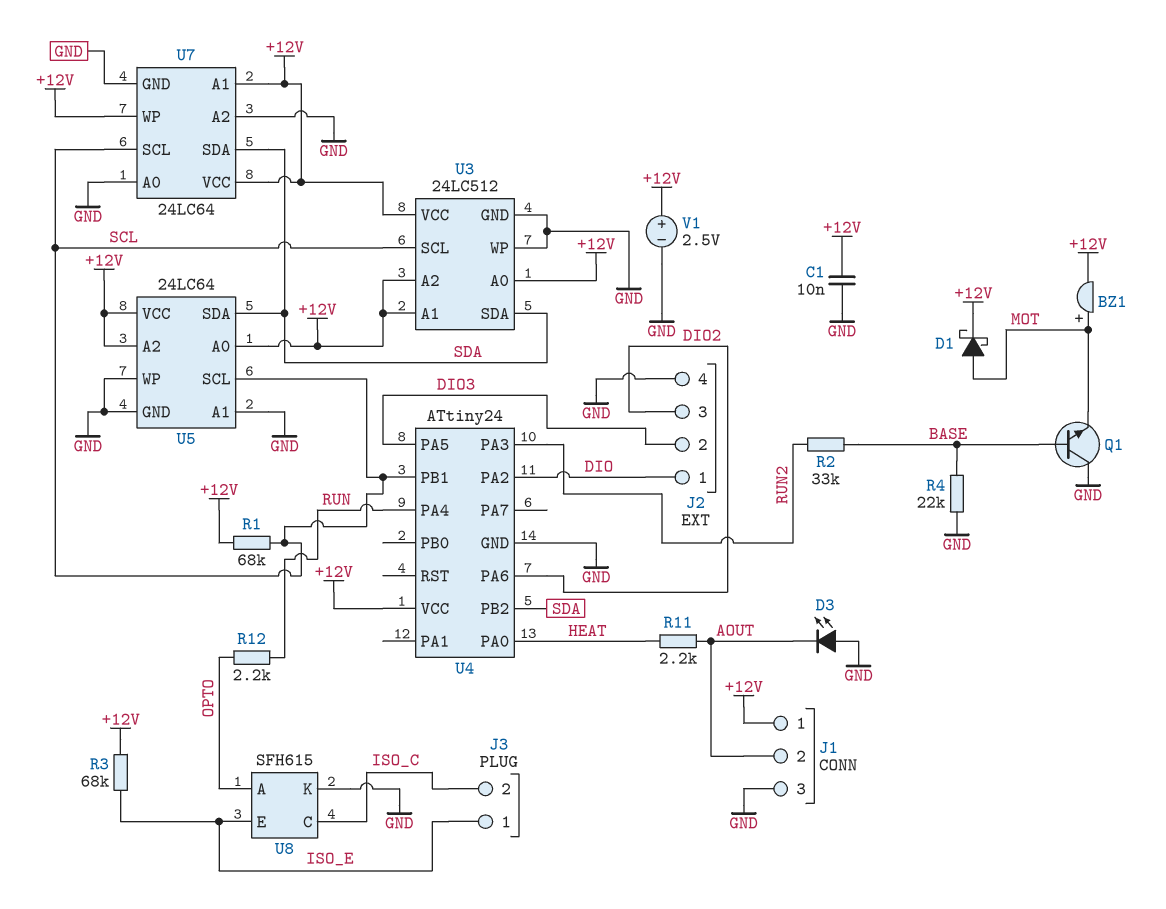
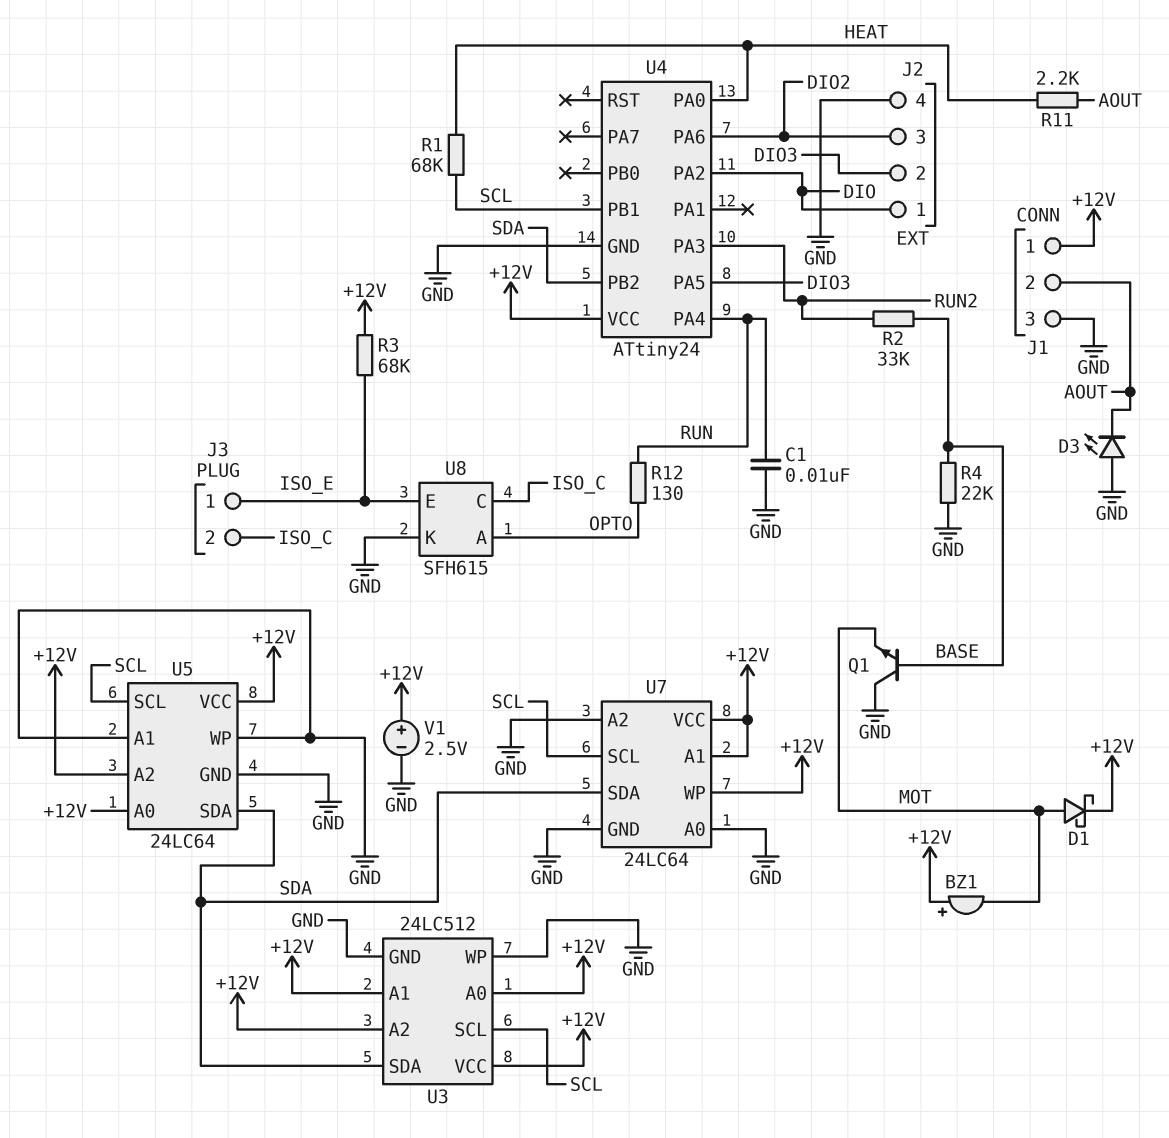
BZ1: buzzer (plus MOT, minus +12V) -> buzzer (plus +12V, minus MOT)
C1: 10nF (+12V, GND) -> 10nF (GND, RUN)
R1: 68k (+12V, SCL) -> 68k (HEAT, SCL)
R12: 2.2k (OPTO, RUN) -> 130 (OPTO, RUN)

